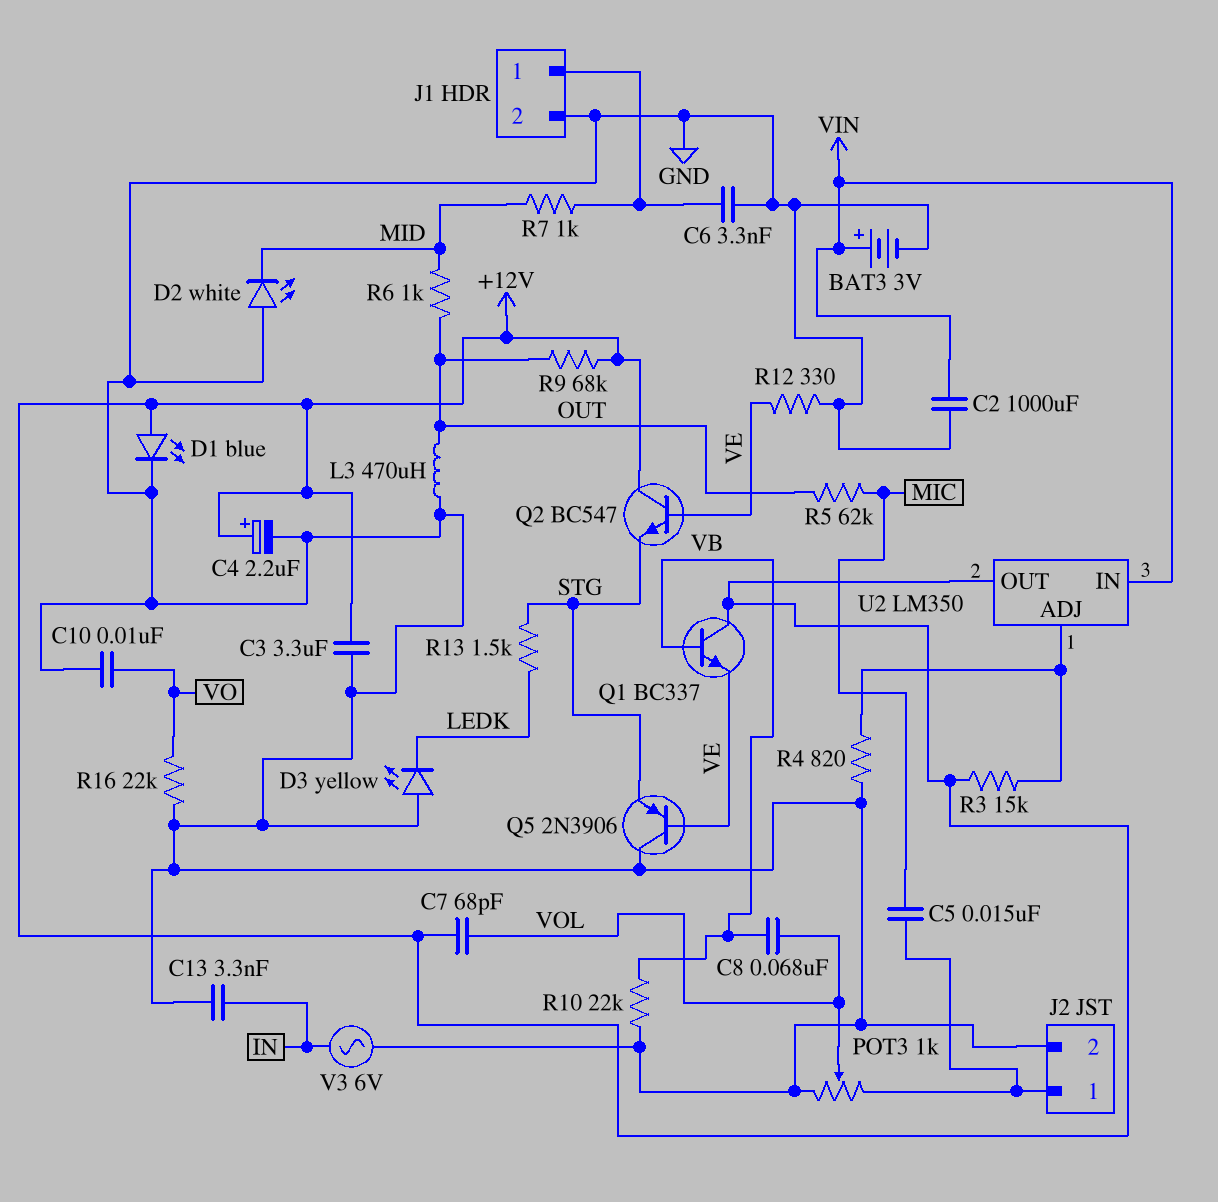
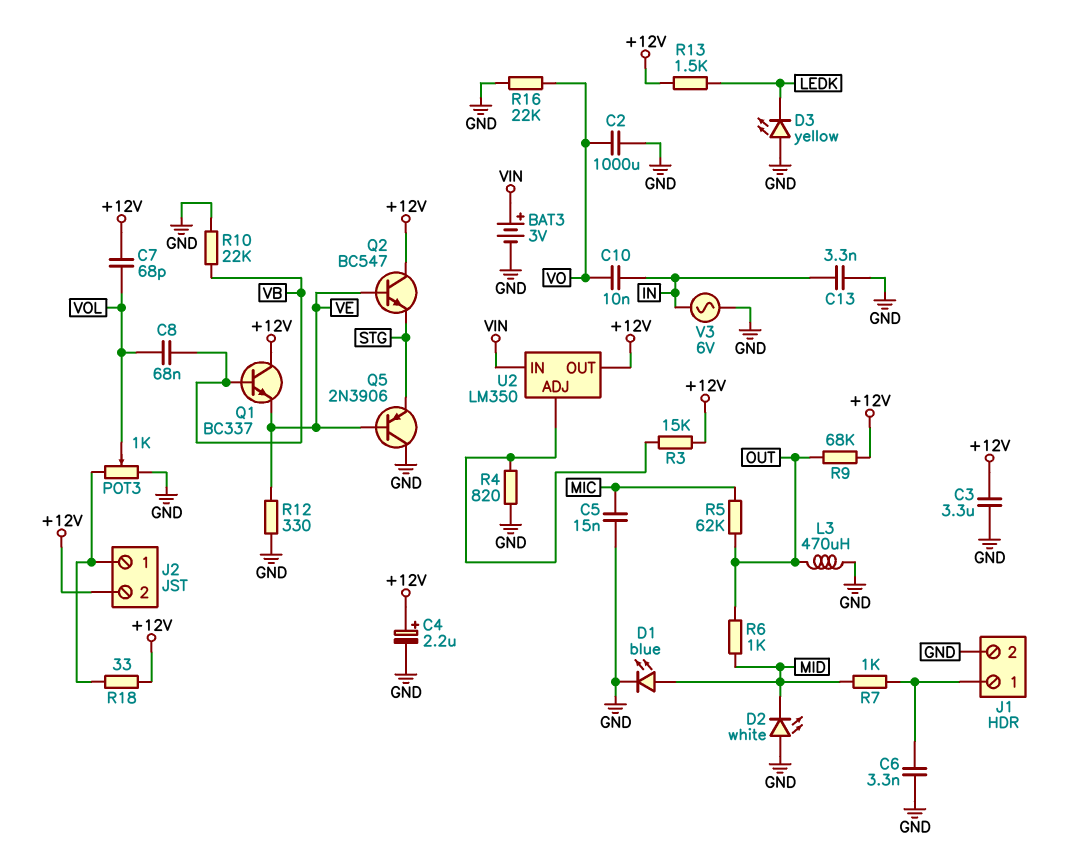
C2: 1000uF (GND, VIN) -> 1000uF (GND, VO)
C5: 15nF (J2/1, MIC) -> 15nF (GND, MIC)
C10: 10nF (GND, VO) -> 10nF (IN, VO)
D1: LED blue (A +12V, K GND) -> LED blue (A MID, K GND)
J2 pin 2: GND -> +12V
R13: 1.5k (LEDK, STG) -> 1.5k (+12V, LEDK)
R18: none -> 33 (+12V, J2/1)

